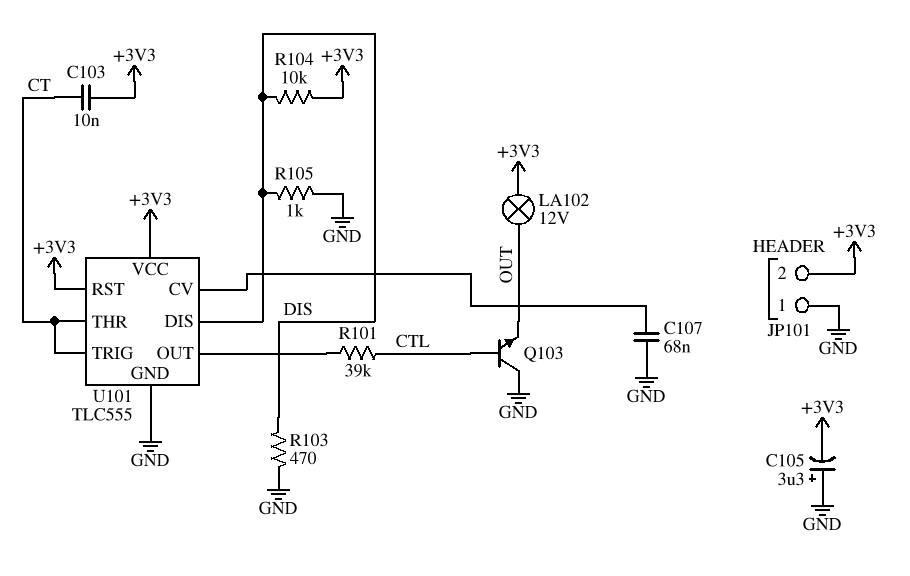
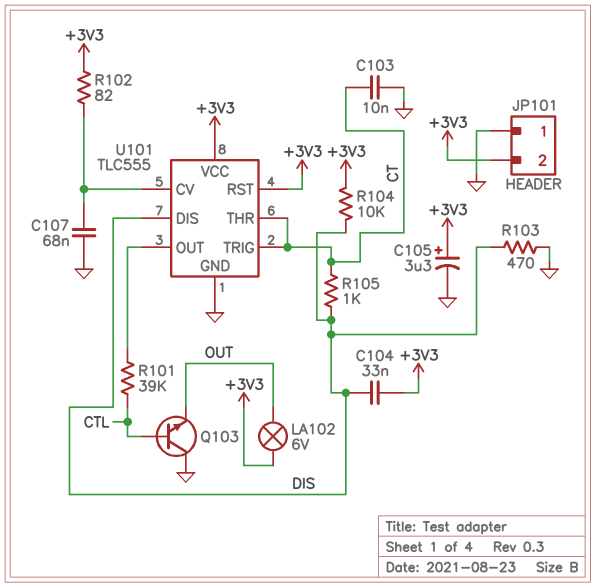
C103: 10nF (+3V3, CT) -> 10nF (CT, GND)
C104: none -> 33nF (+3V3, DIS)
C105: 3.3uF (plus GND, minus +3V3) -> 3.3uF (plus +3V3, minus GND)
LA102: lamp 12V (+3V3, OUT) -> lamp 6V (+3V3, OUT)
R102: none -> 82 (+3V3, U101/CV)
R105: 1k (DIS, GND) -> 1k (CT, DIS)

